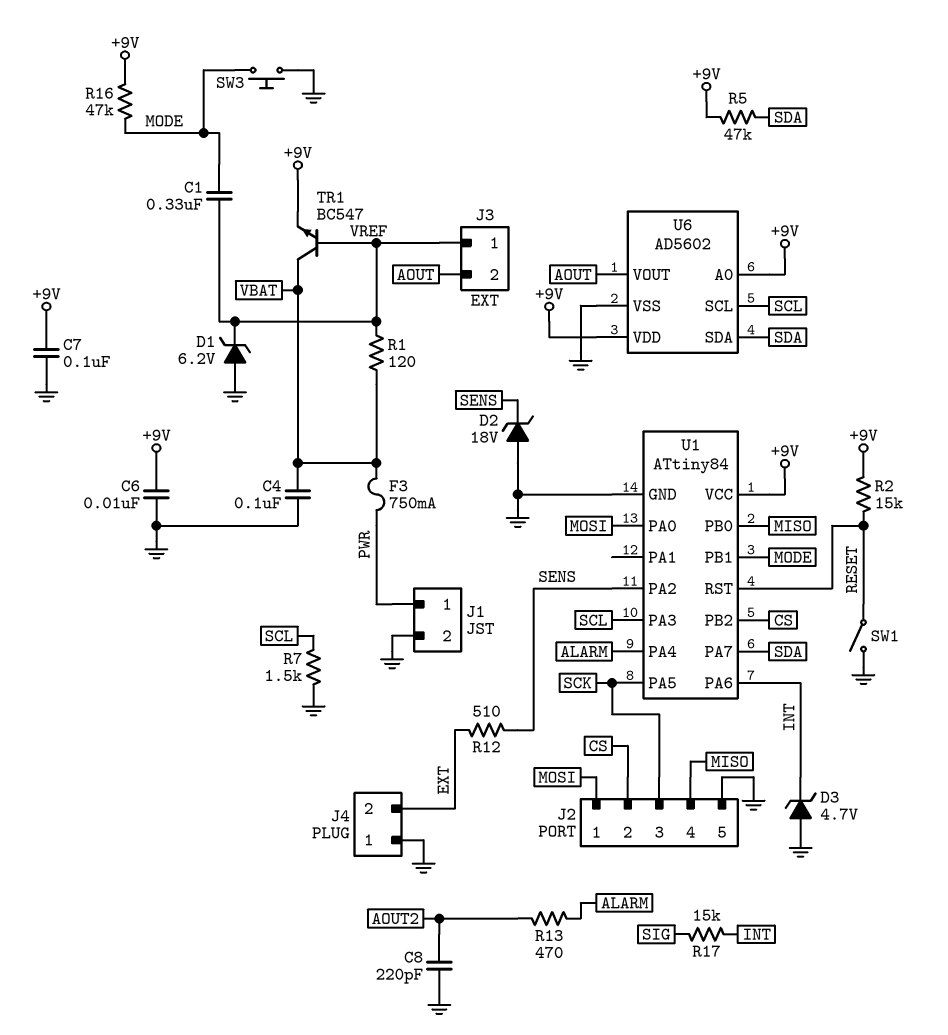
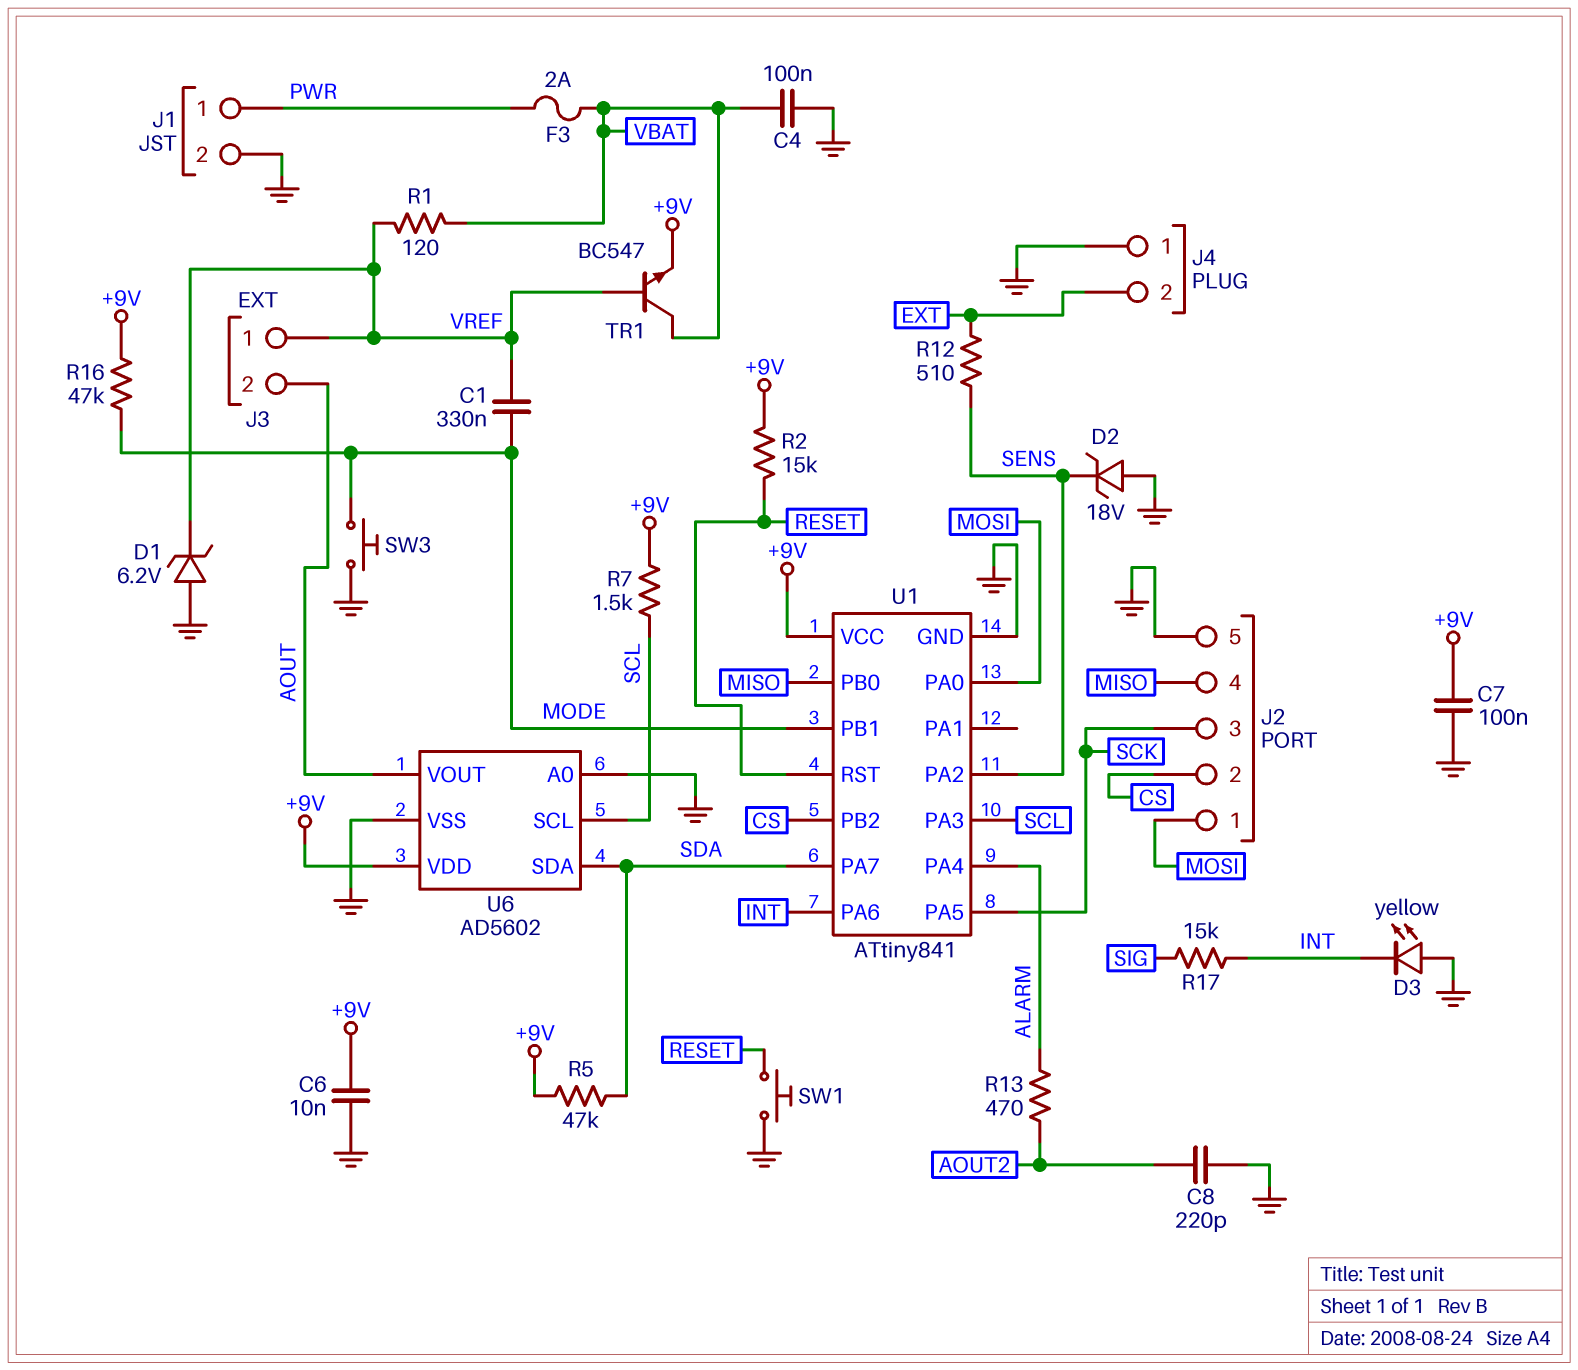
D3: zener 4.7V (A GND, K INT) -> LED yellow (A GND, K INT)
F3: 750mA (PWR, VBAT) -> 2A (PWR, VBAT)
R7: 1.5k (GND, SCL) -> 1.5k (+9V, SCL)
SW1: switch (GND, RESET) -> button (GND, RESET)
U1: ATtiny84 -> ATtiny841
U6 pin A0: +9V -> GND

